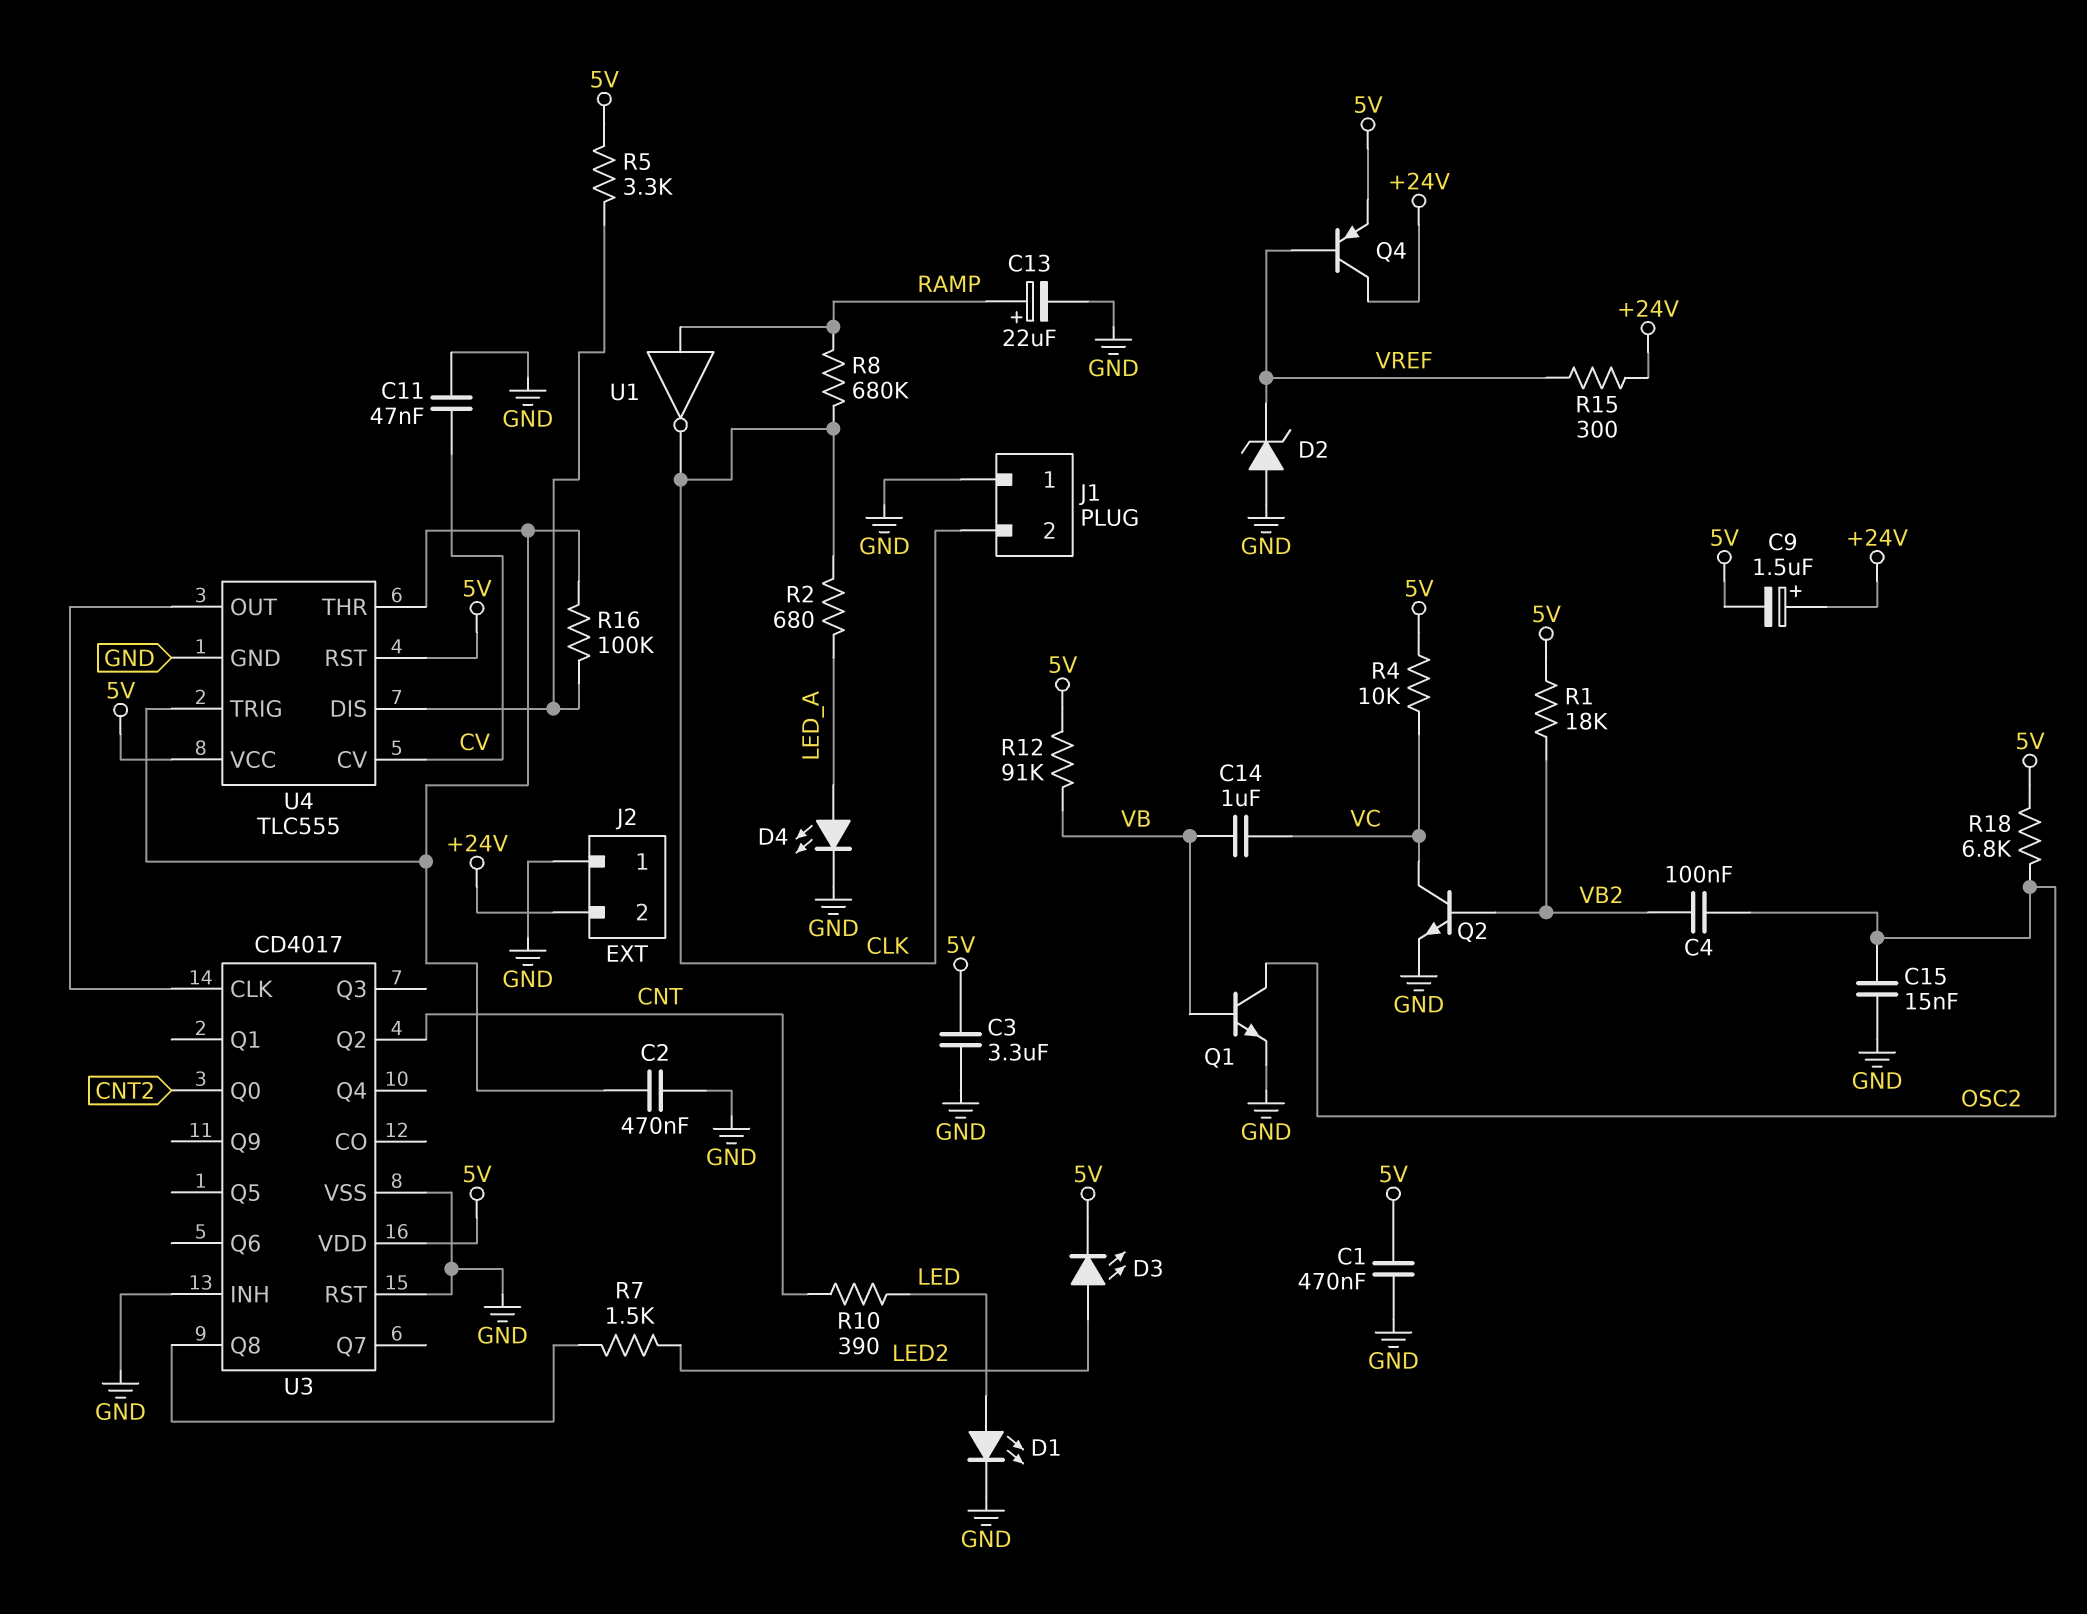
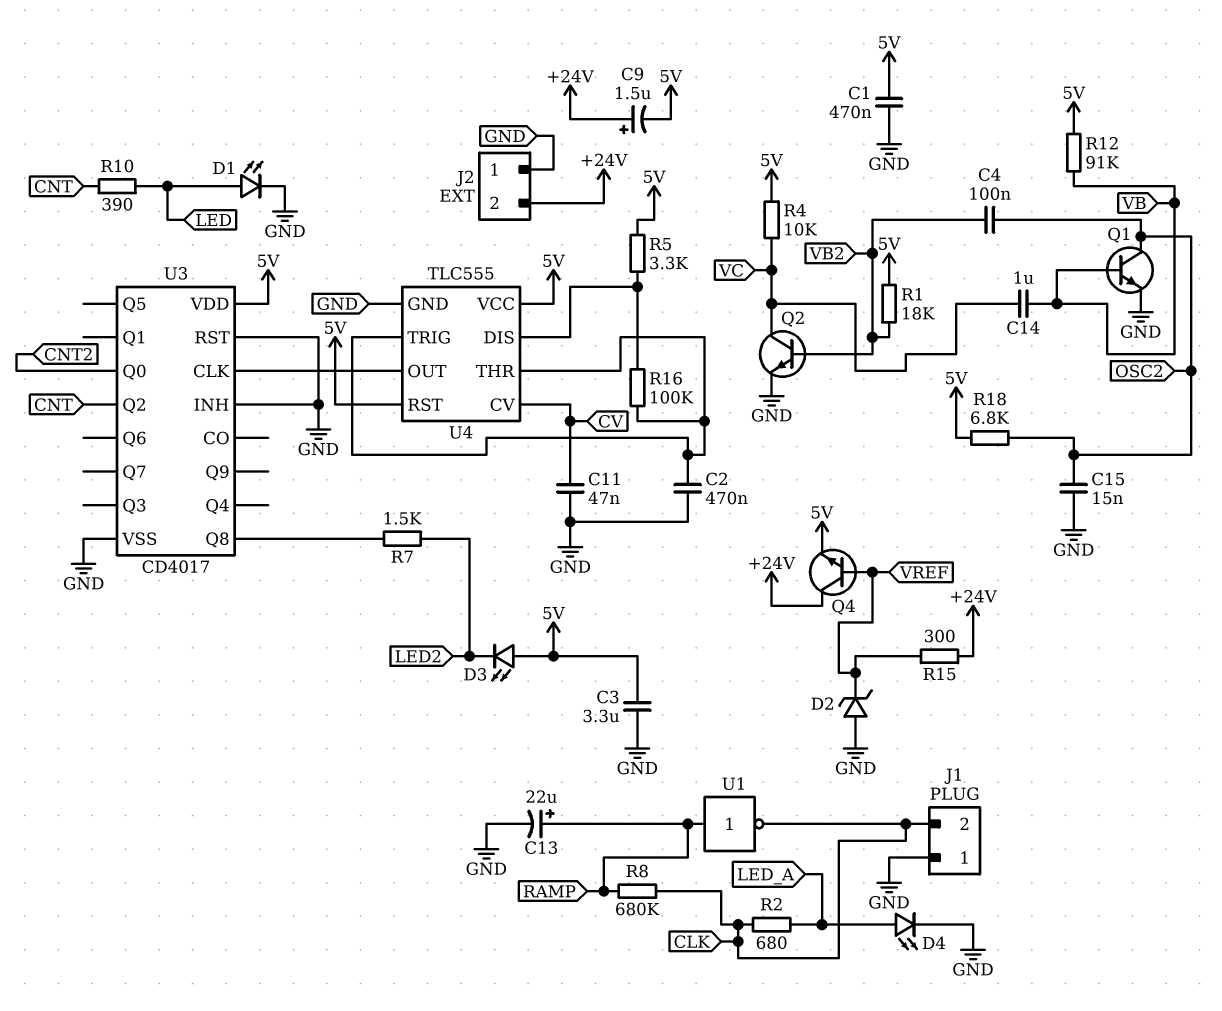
D3: LED (A LED2, K 5V) -> LED (A 5V, K LED2)
Q4: PNP (B VREF, C +24V, E 5V) -> NPN (B VREF, C +24V, E 5V)

